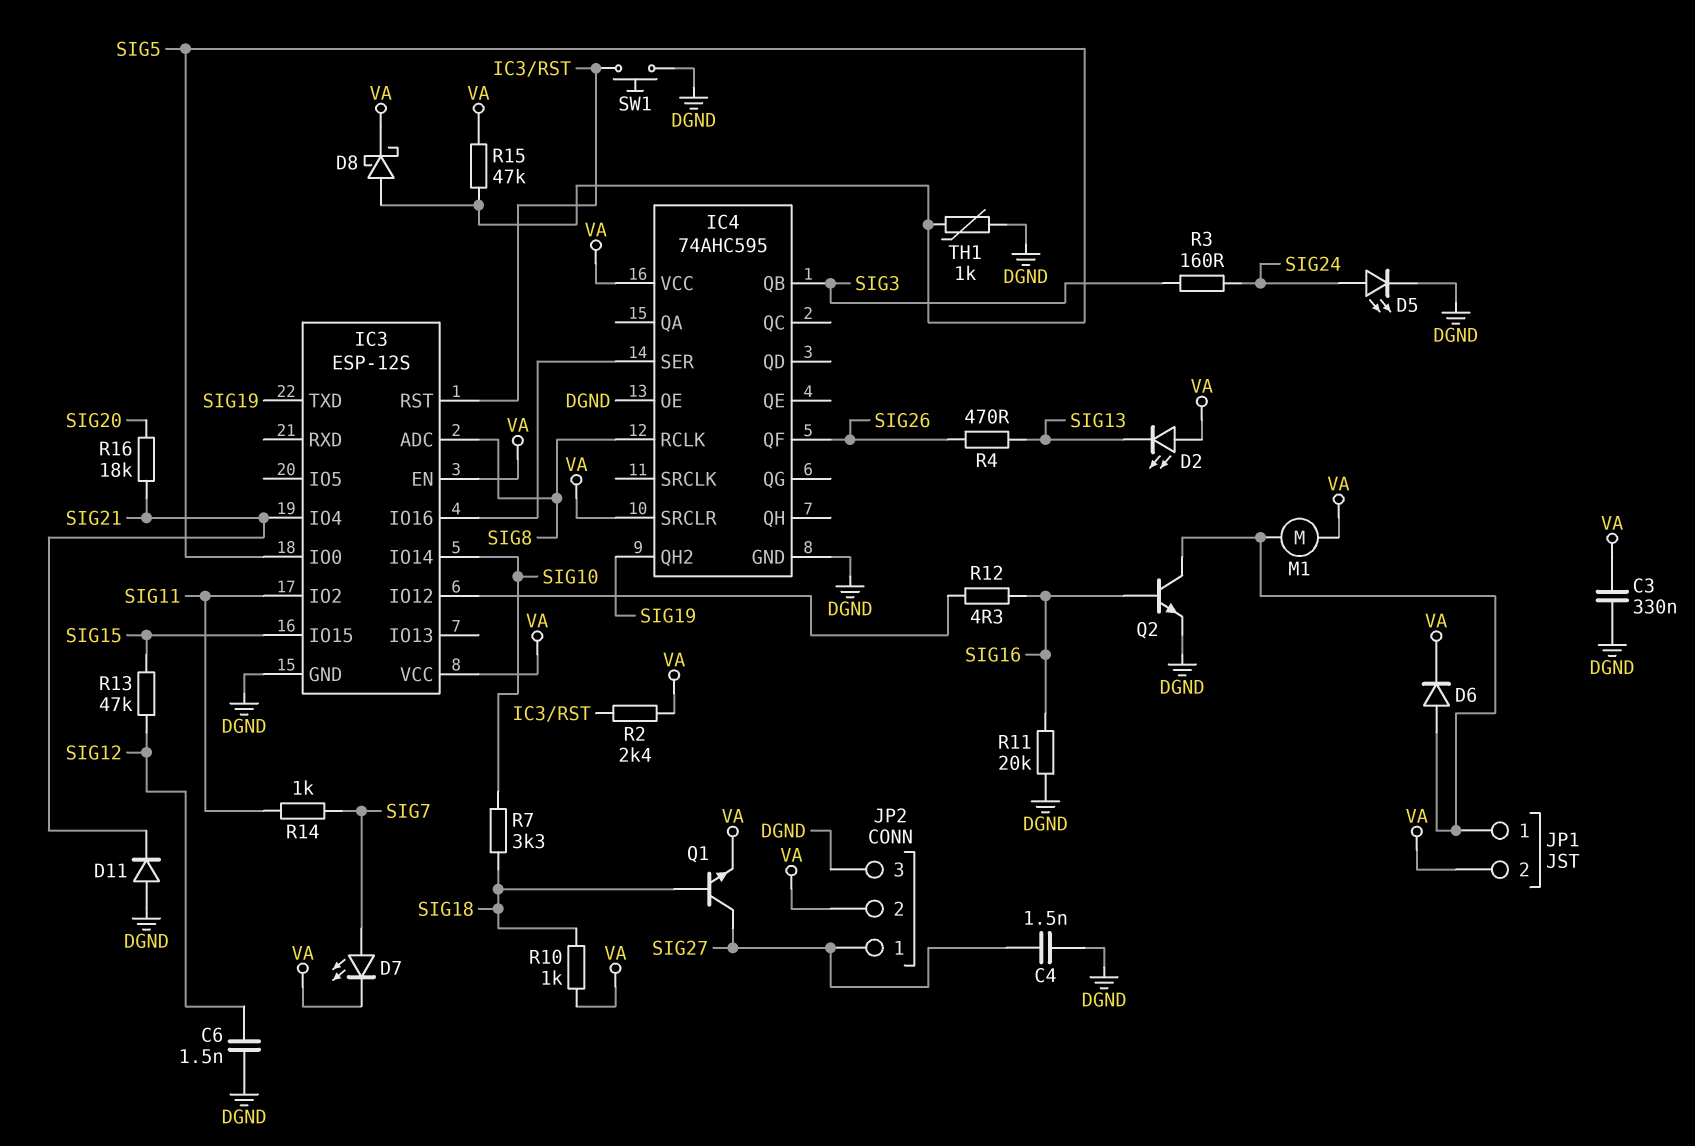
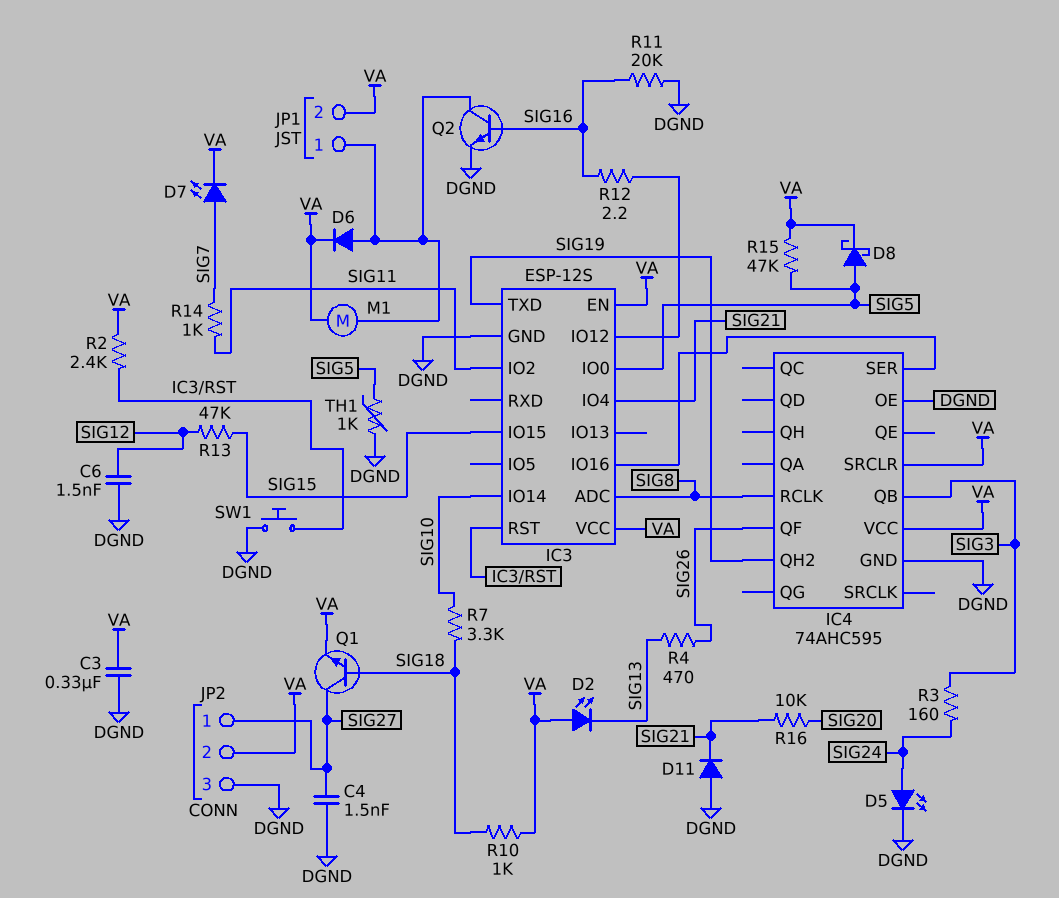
R12: 4.3 (IC3/IO12, SIG16) -> 2.2 (IC3/IO12, SIG16)
R16: 18k (SIG20, SIG21) -> 10k (SIG20, SIG21)

